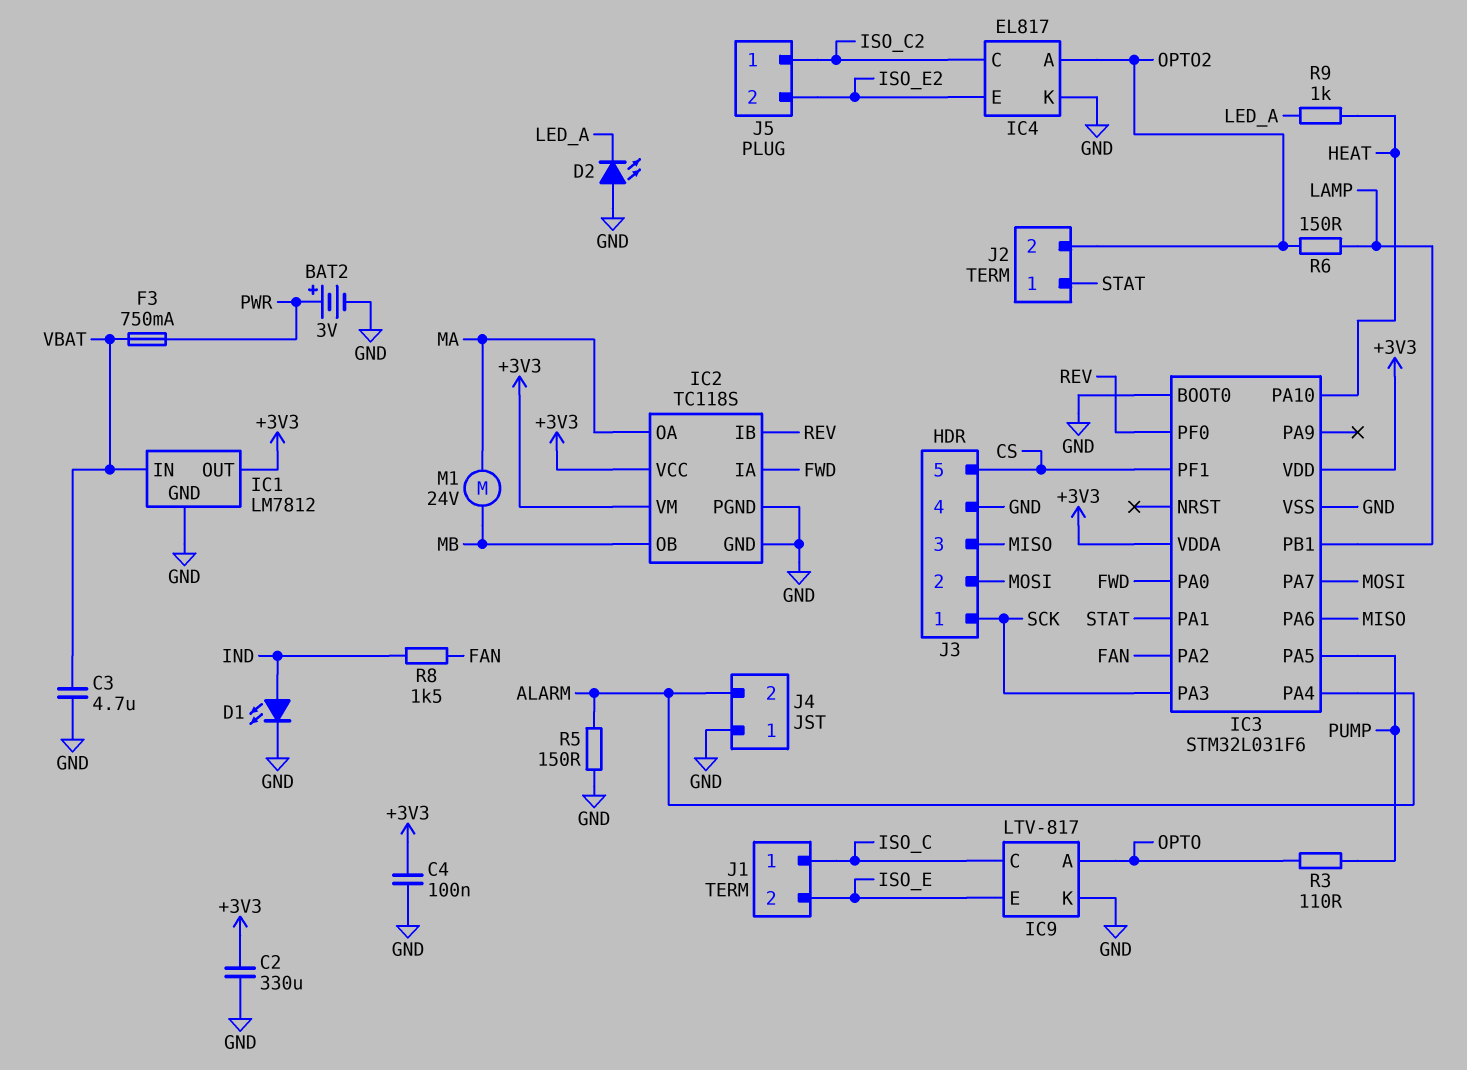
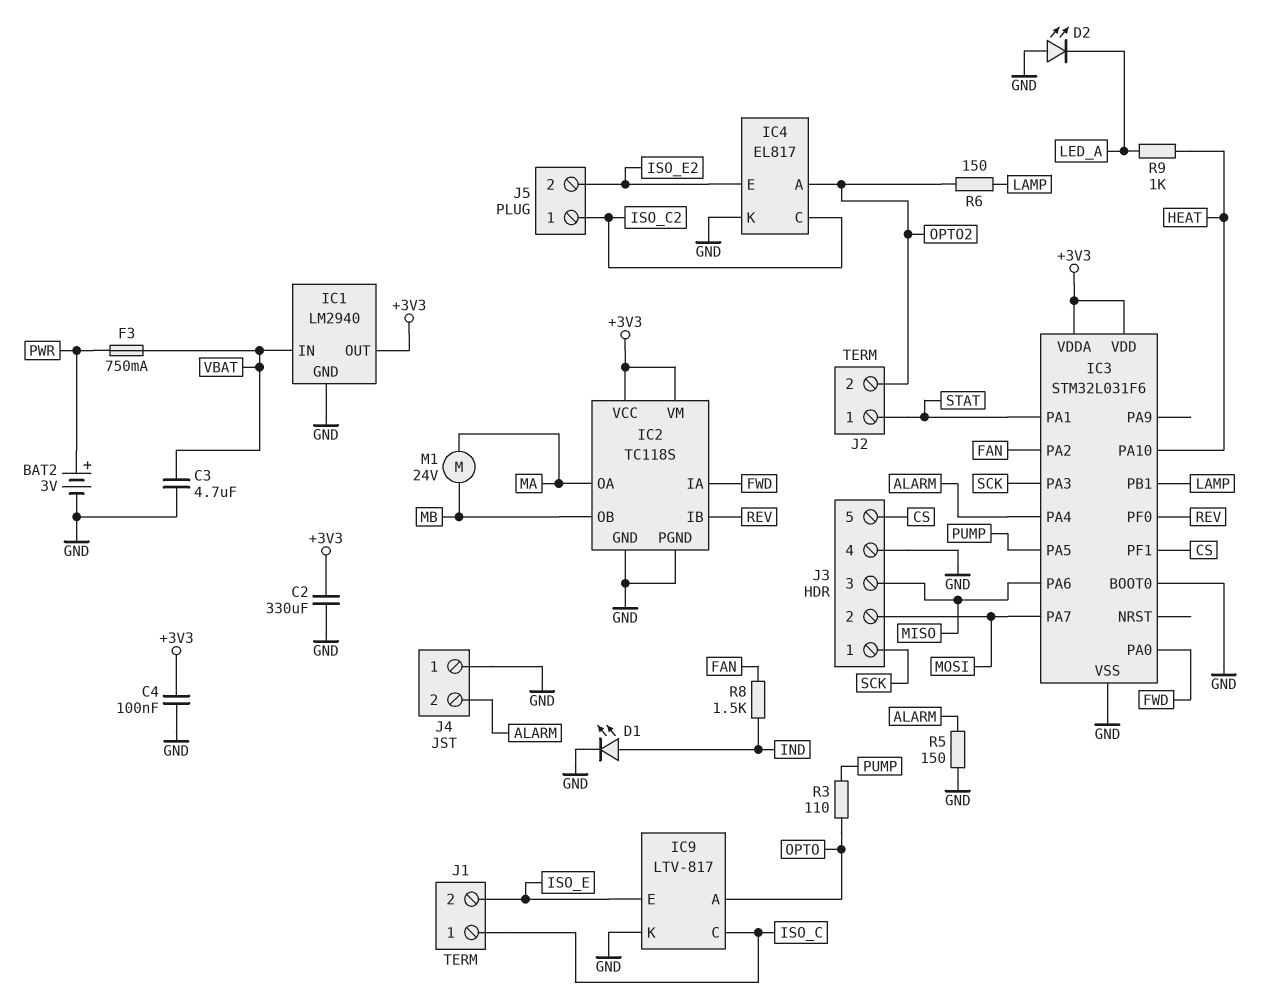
IC1: LM7812 -> LM2940

